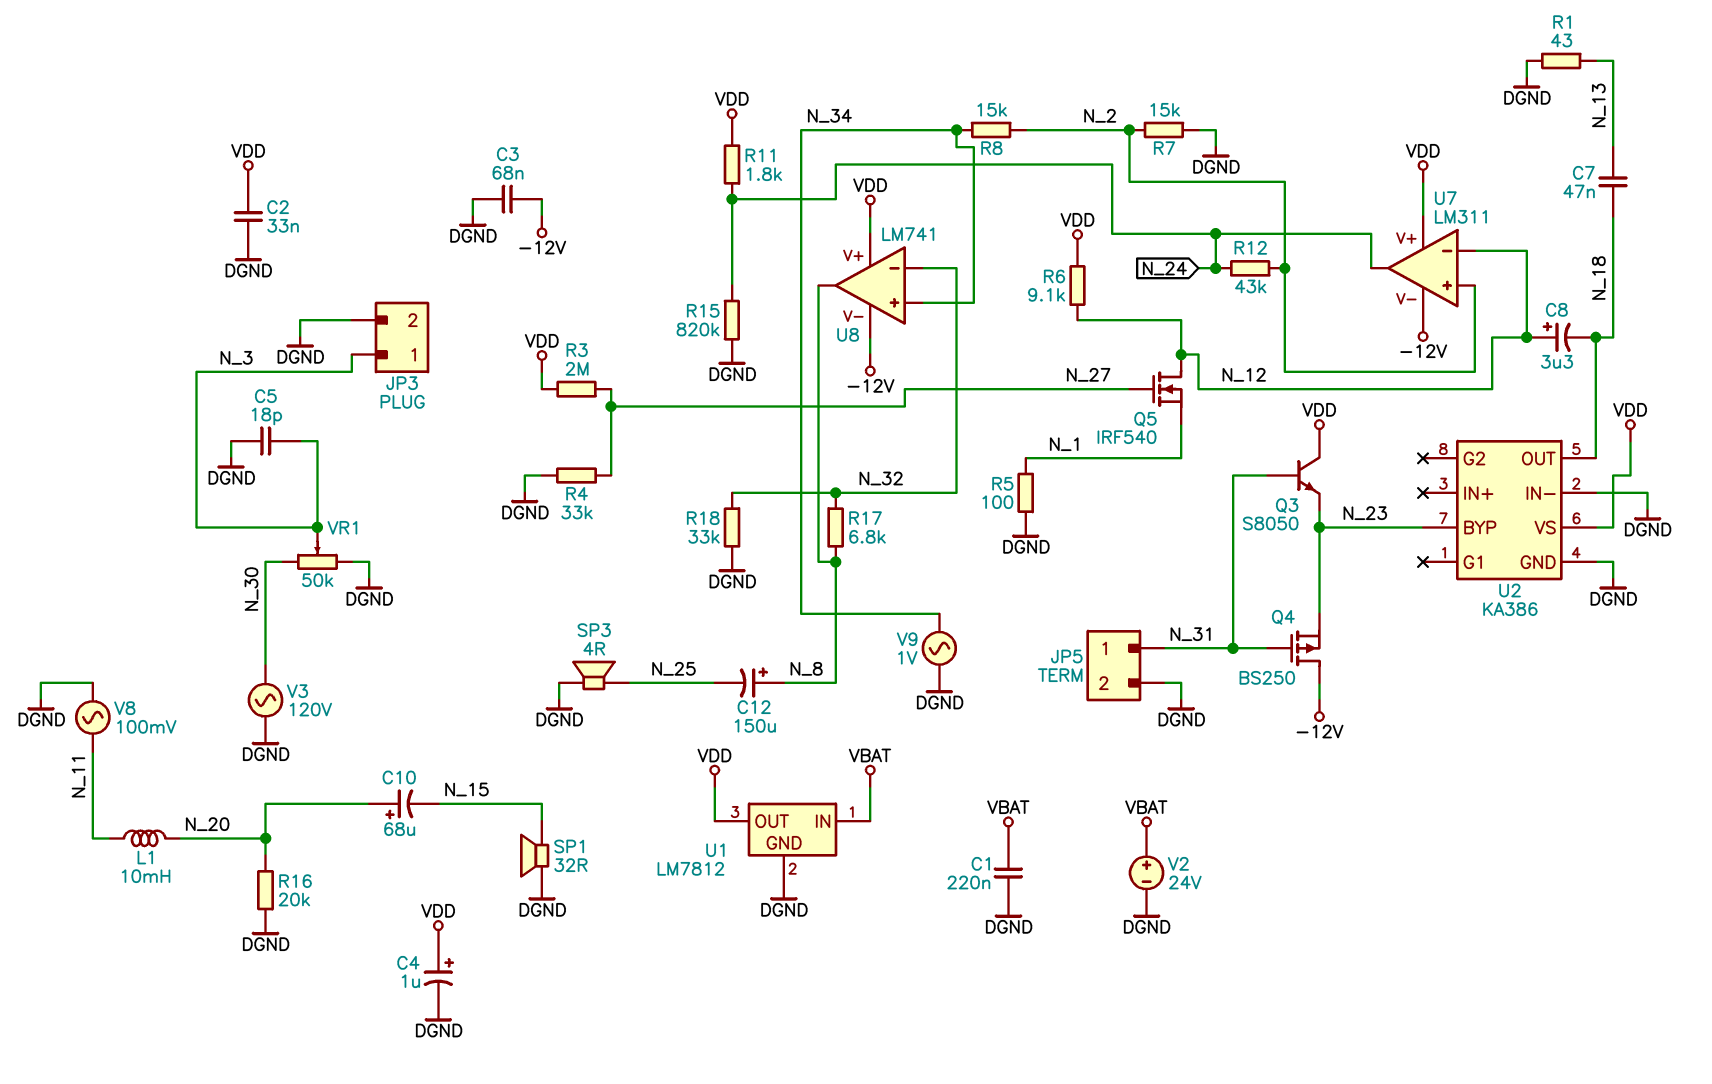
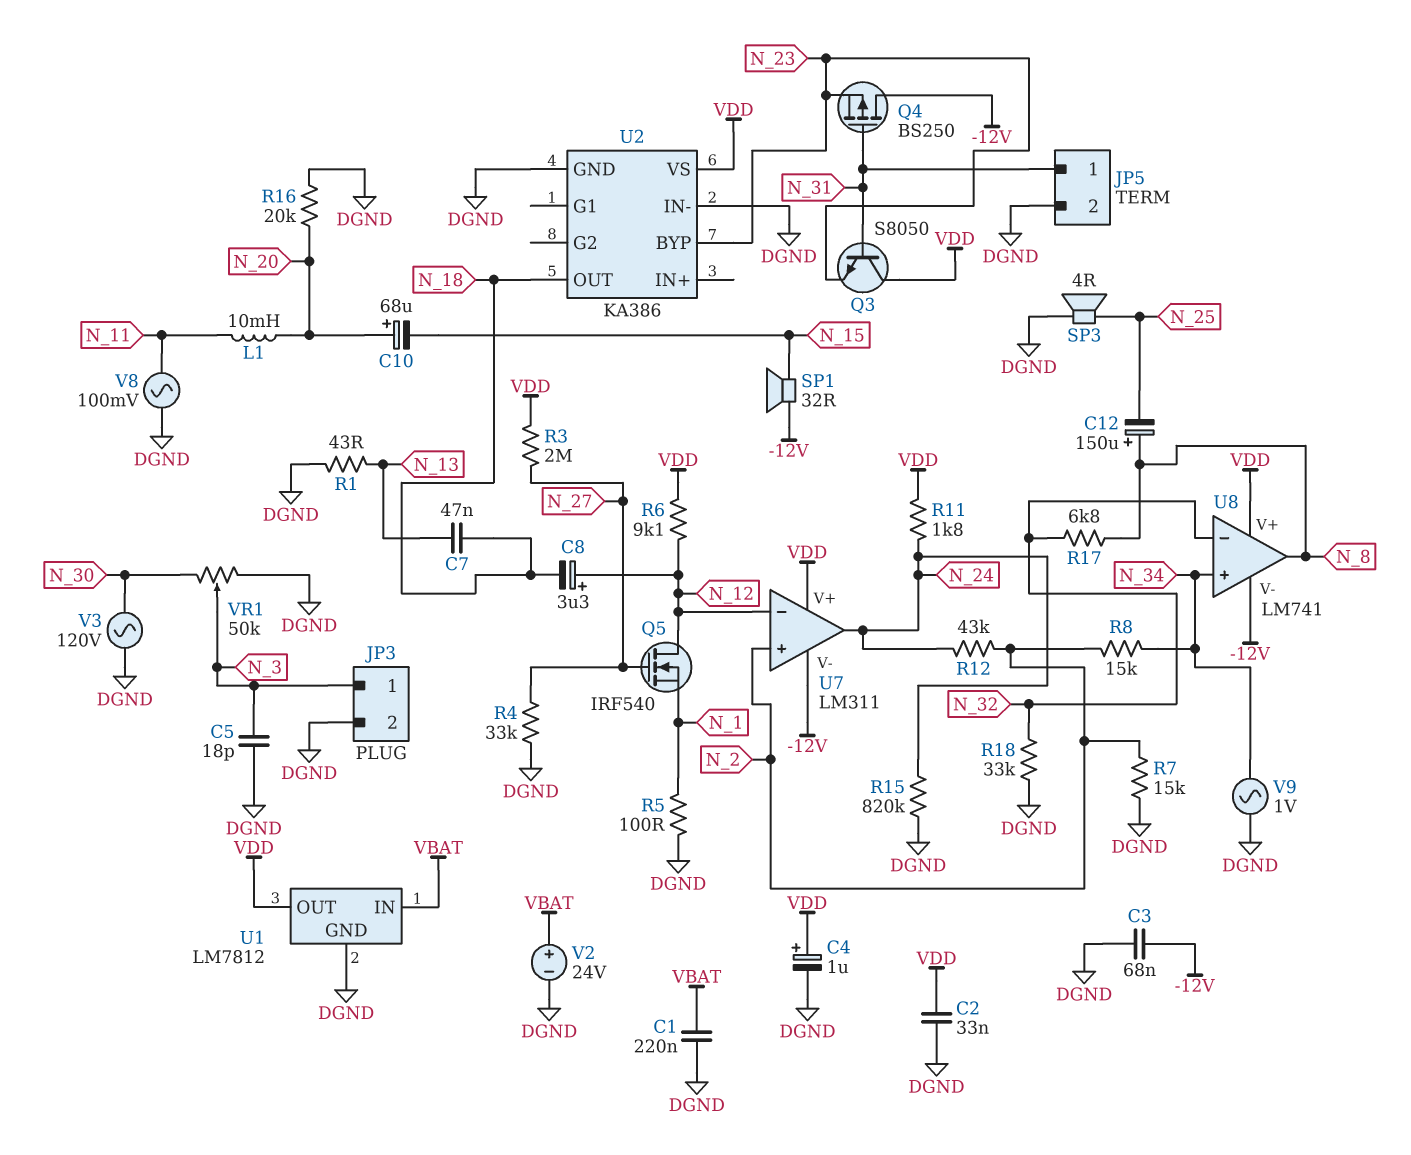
SP1: speaker 32R (DGND, N_15) -> speaker 32R (-12V, N_15)

